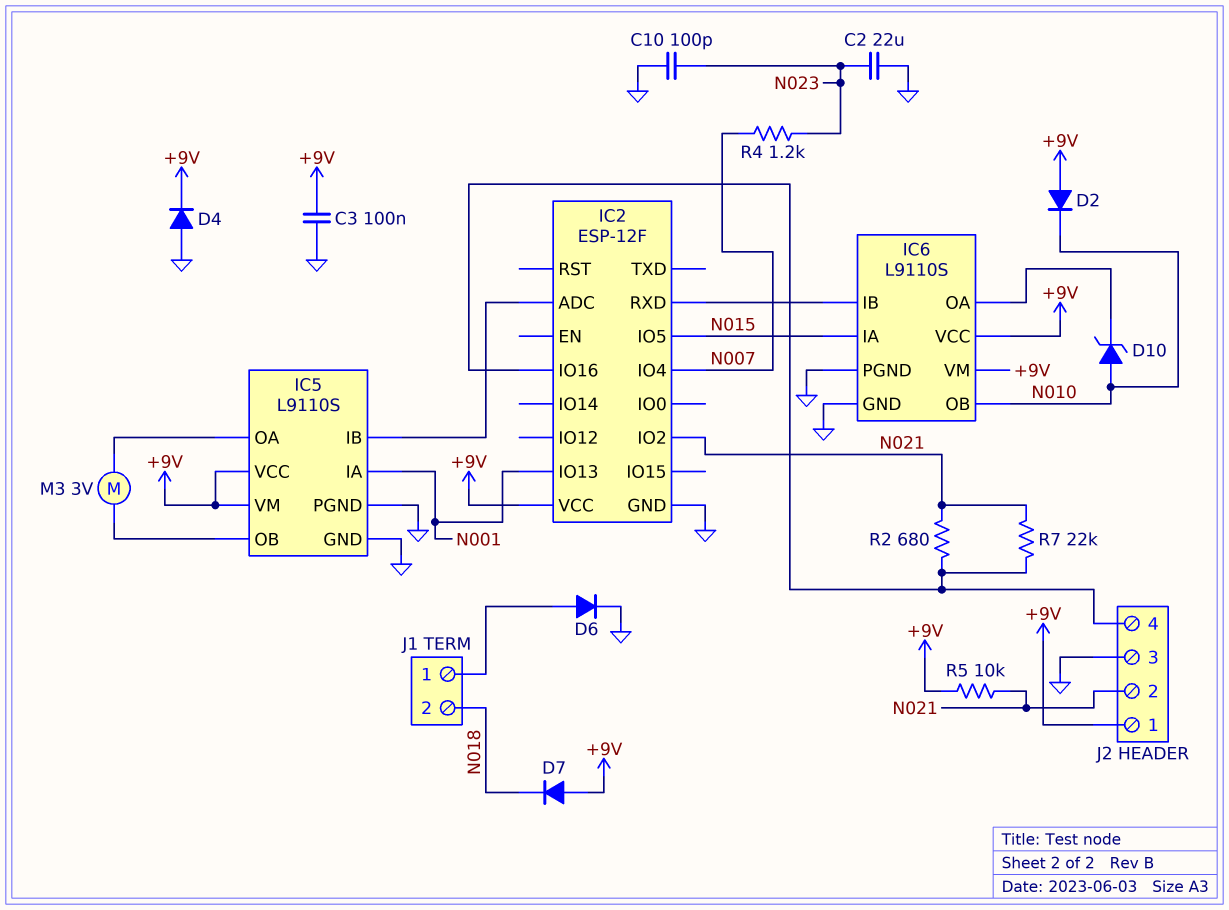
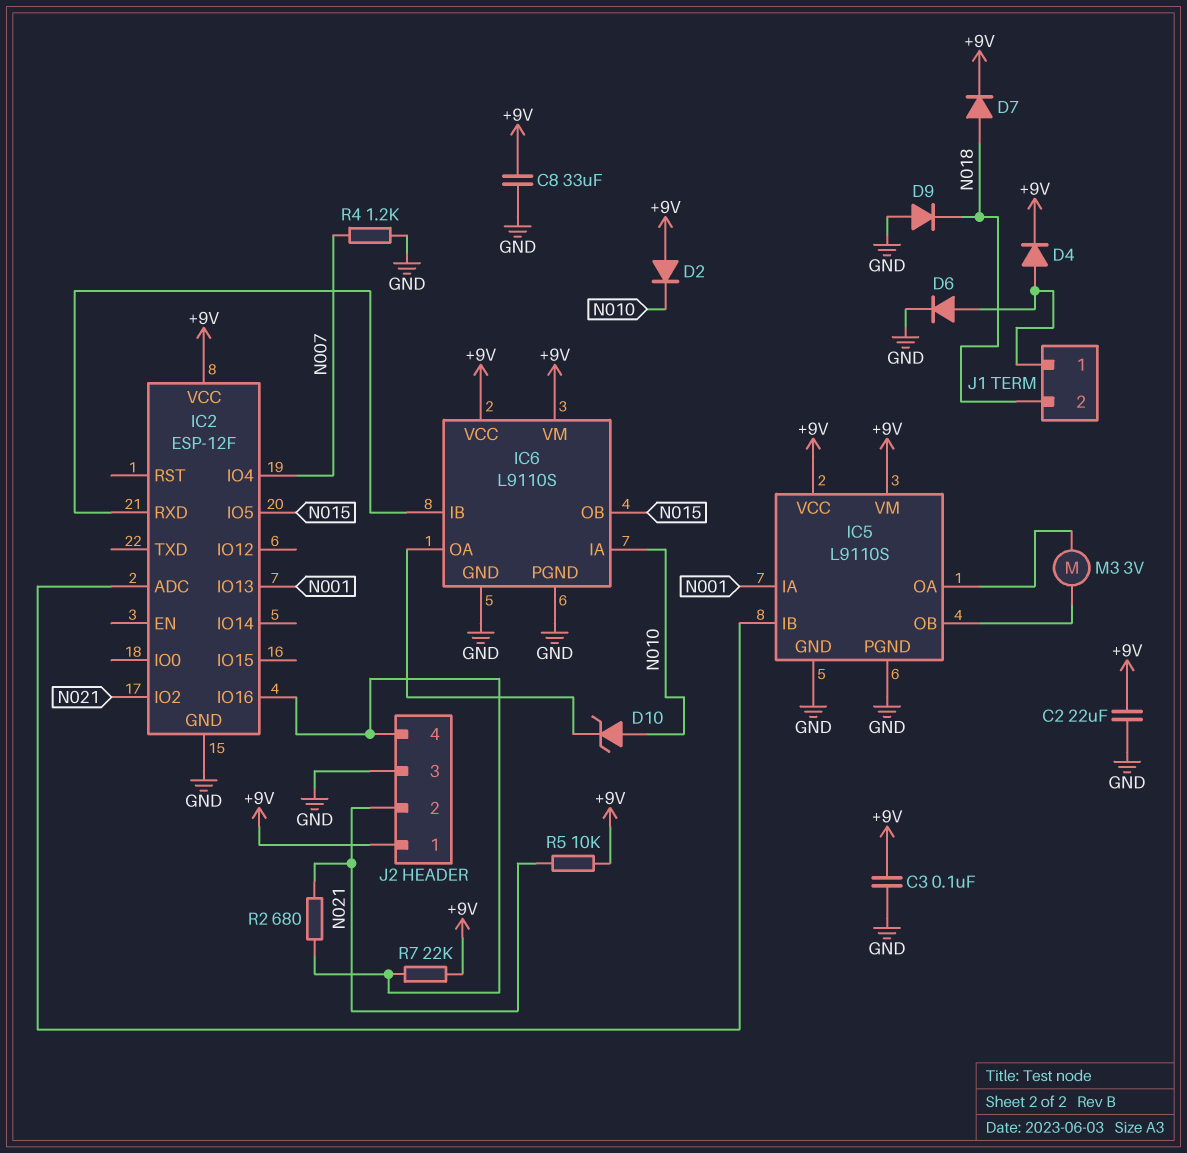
C2: 22uF (GND, N023) -> 22uF (+9V, GND)
C8: none -> 33uF (+9V, GND)
C10: 100pF (GND, N023) -> none
D4: diode (A GND, K +9V) -> diode (A J1/1, K +9V)
D7: diode (A +9V, K N018) -> diode (A N018, K +9V)
D9: none -> diode (A GND, K N018)
IC6 pin IA: N015 -> N010
IC6 pin OB: N010 -> N015
R4: 1.2k (N007, N023) -> 1.2k (GND, N007)
R7: 22k (IC2/IO16, N021) -> 22k (+9V, IC2/IO16)

